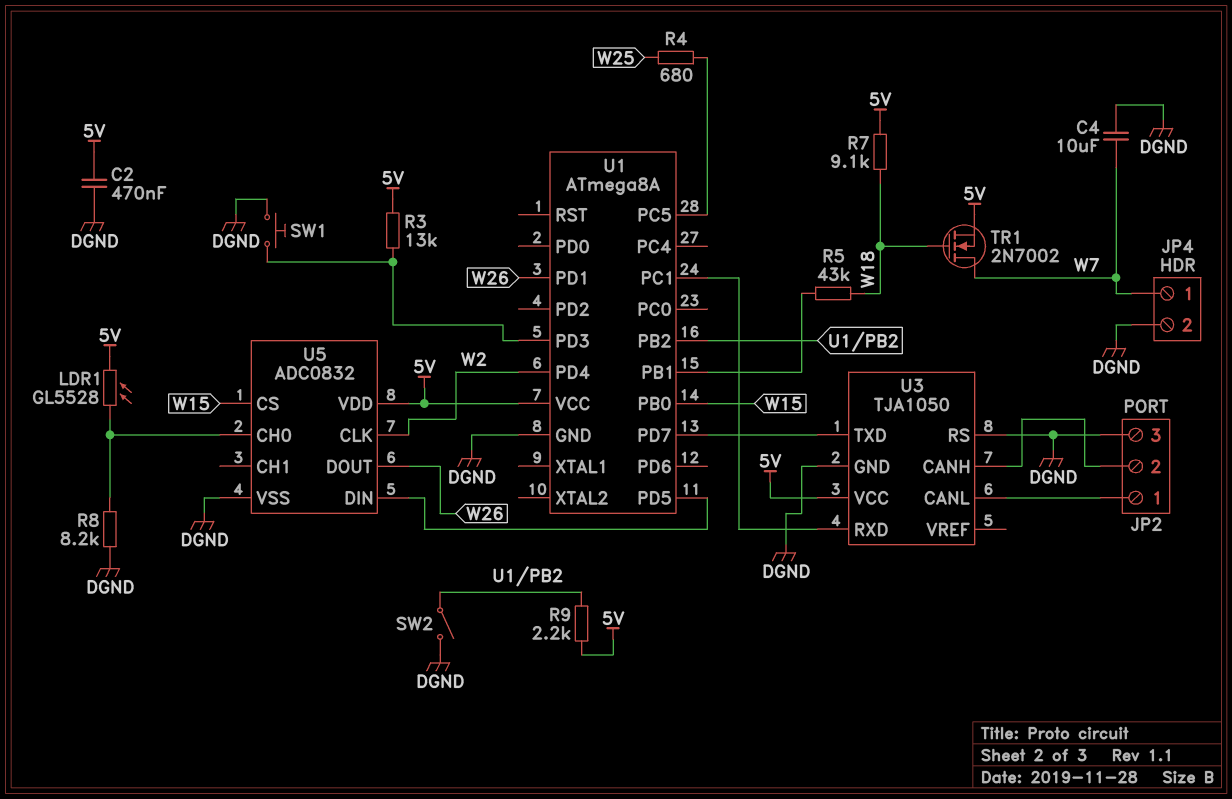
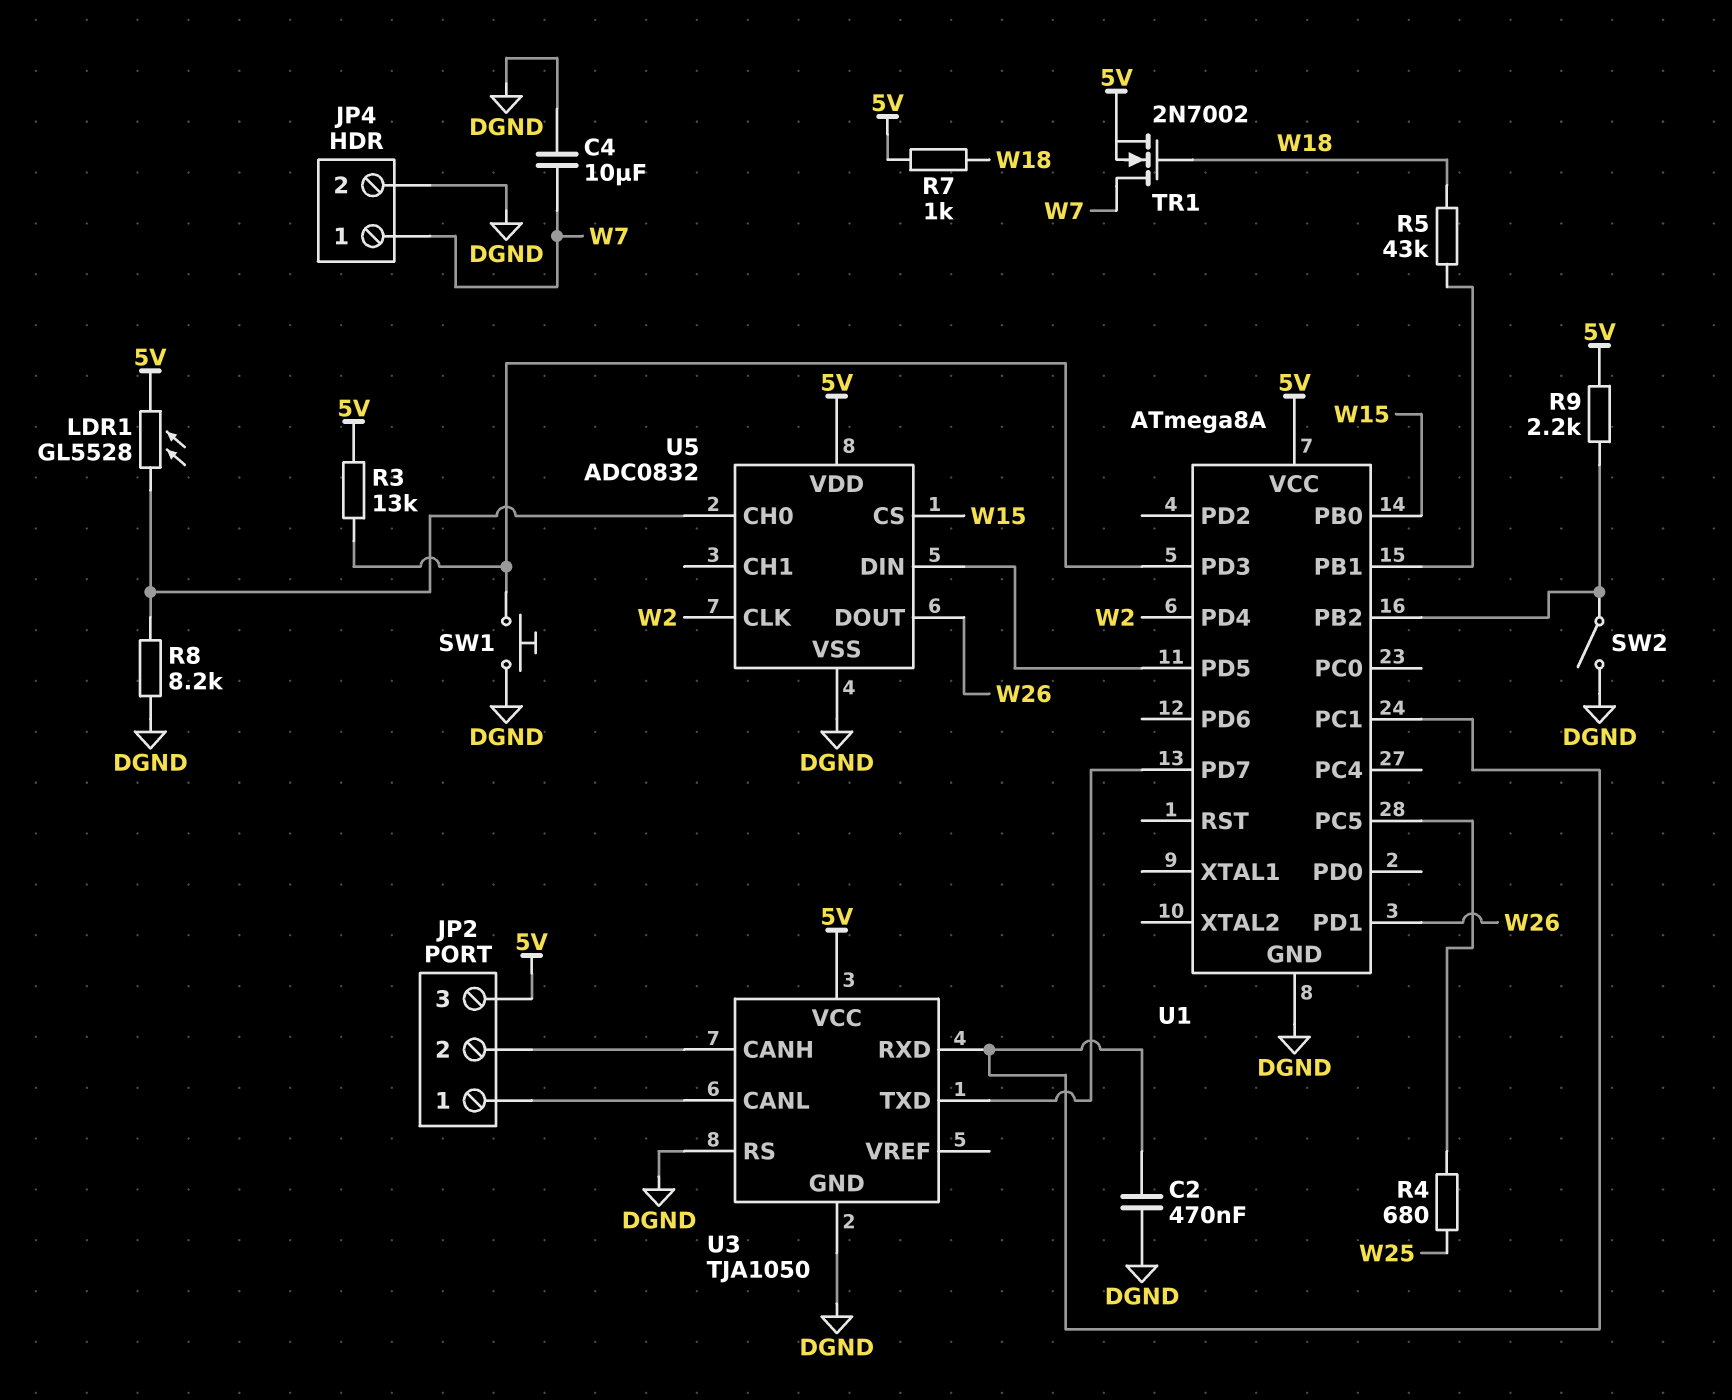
C2: 470nF (5V, DGND) -> 470nF (DGND, U1/PC1)
JP2 pin 3: DGND -> 5V
R7: 9.1k (5V, W18) -> 1k (5V, W18)

